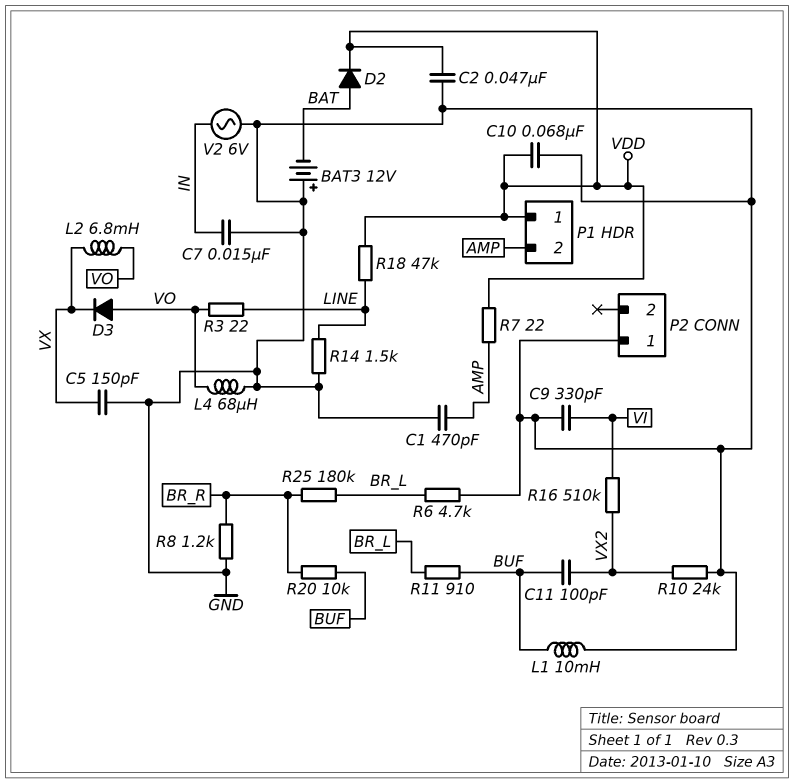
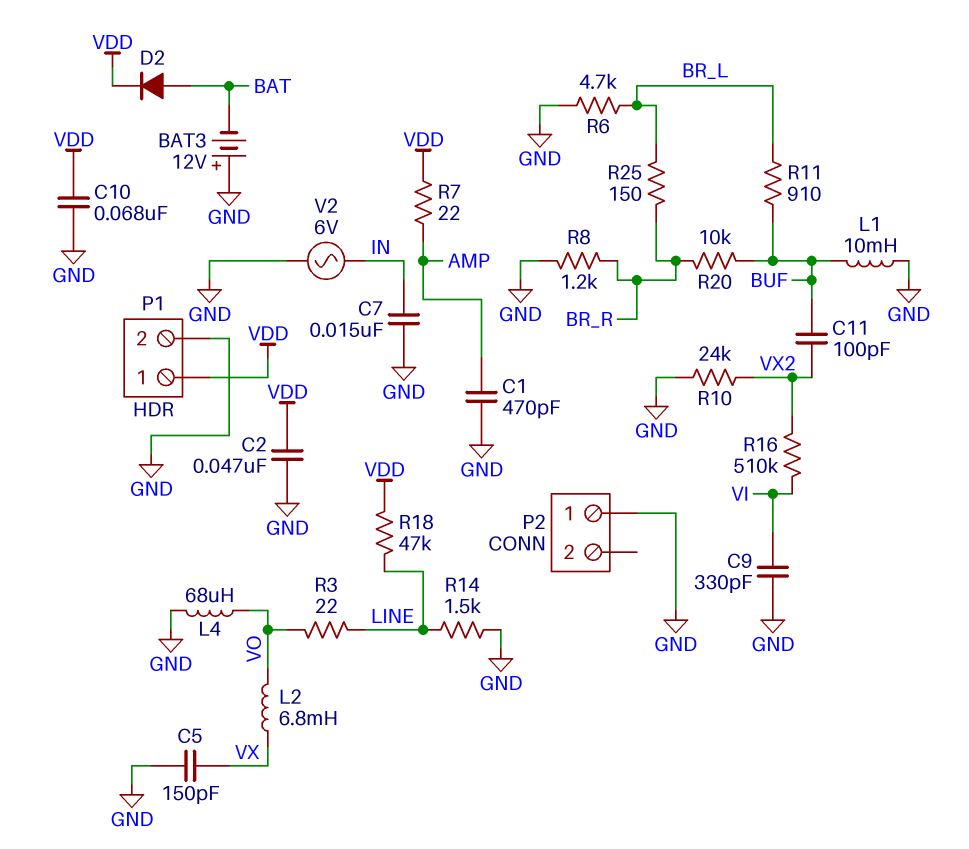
D3: diode (A VO, K VX) -> none
P1 pin 2: AMP -> GND
R25: 180k (BR_L, BR_R) -> 150 (BR_L, BR_R)

